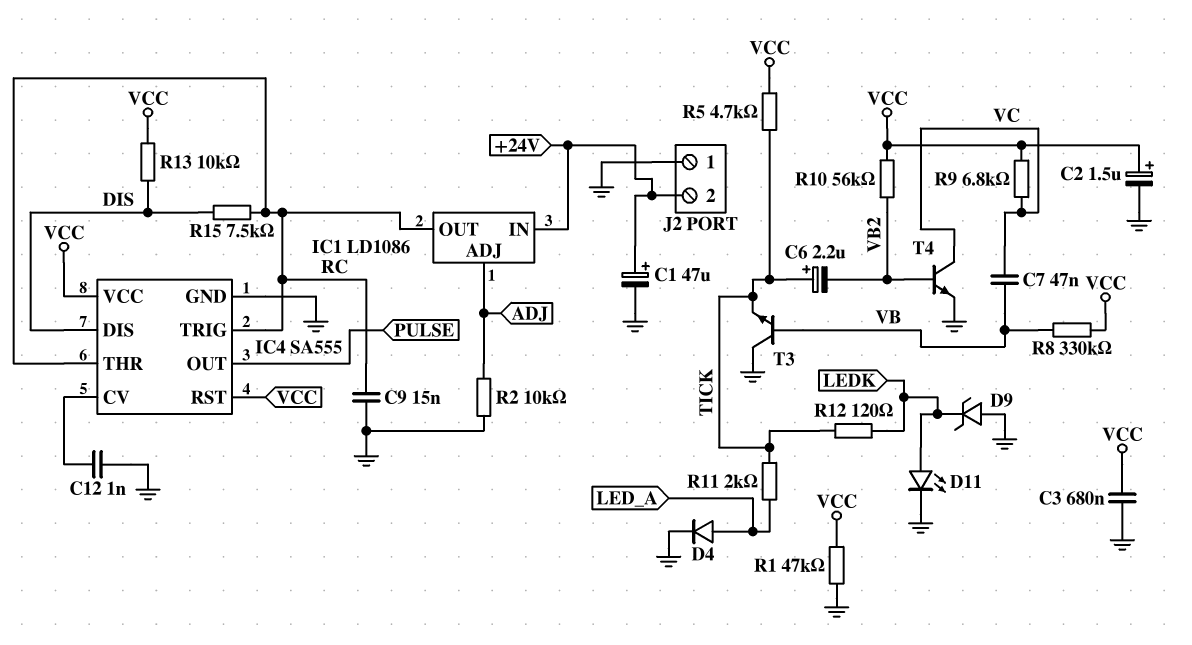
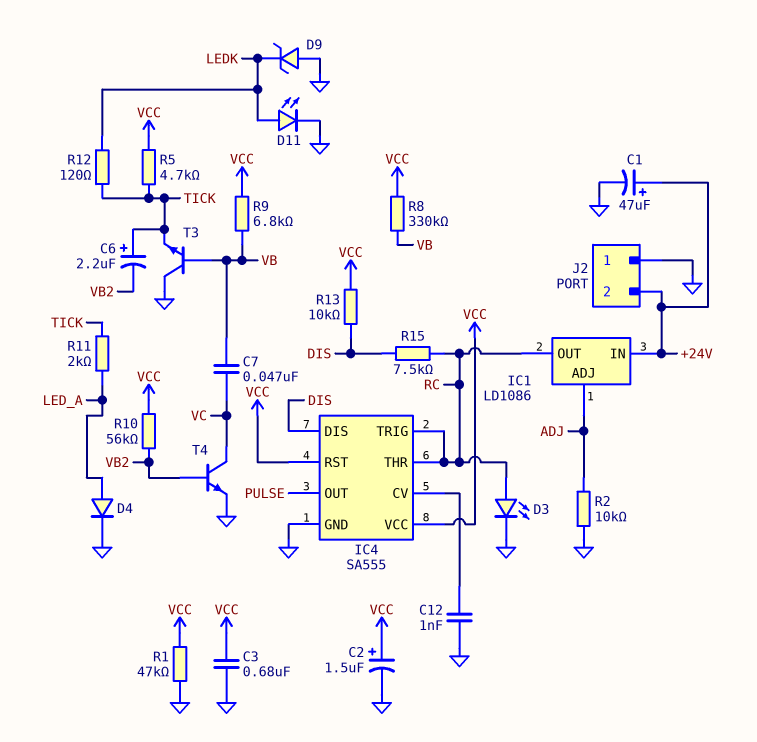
C9: 15nF (GND, RC) -> none
D3: none -> LED (A RC, K GND)
R9: 6.8k (VC, VCC) -> 6.8k (VB, VCC)

